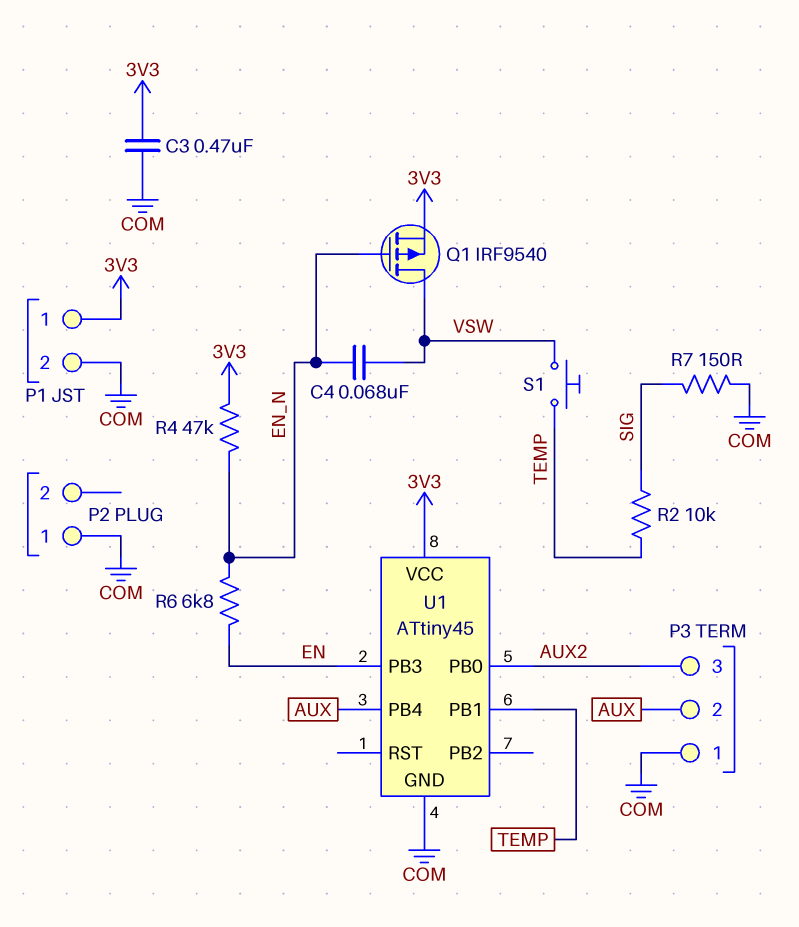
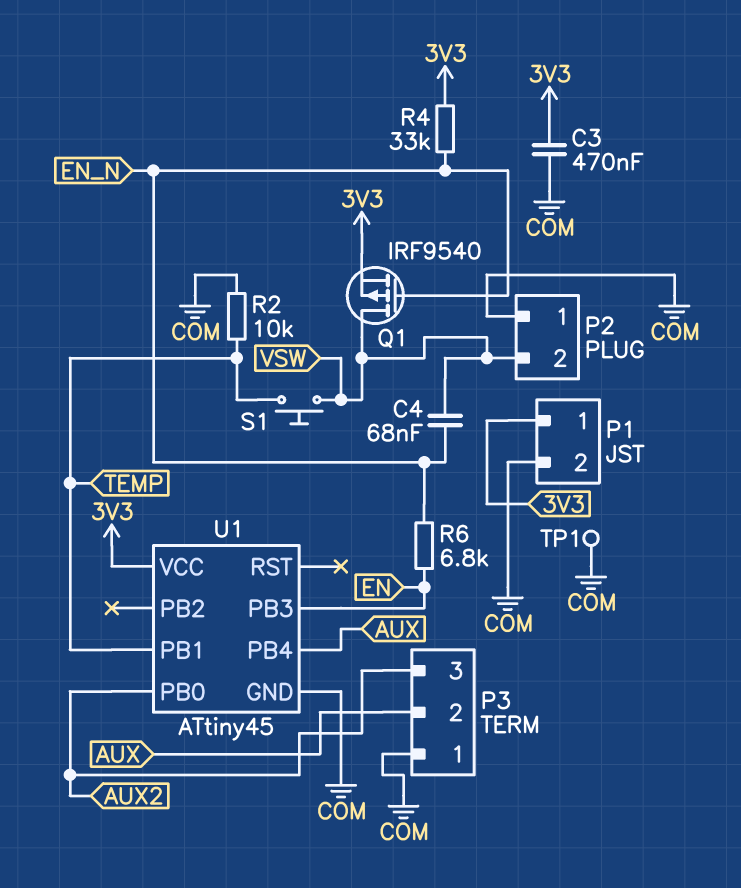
P2 pin 2: none -> VSW
R2: 10k (SIG, TEMP) -> 10k (COM, TEMP)
R4: 47k (3V3, EN_N) -> 33k (3V3, EN_N)
R7: 150 (COM, SIG) -> none
TP1: none -> test point (COM)

